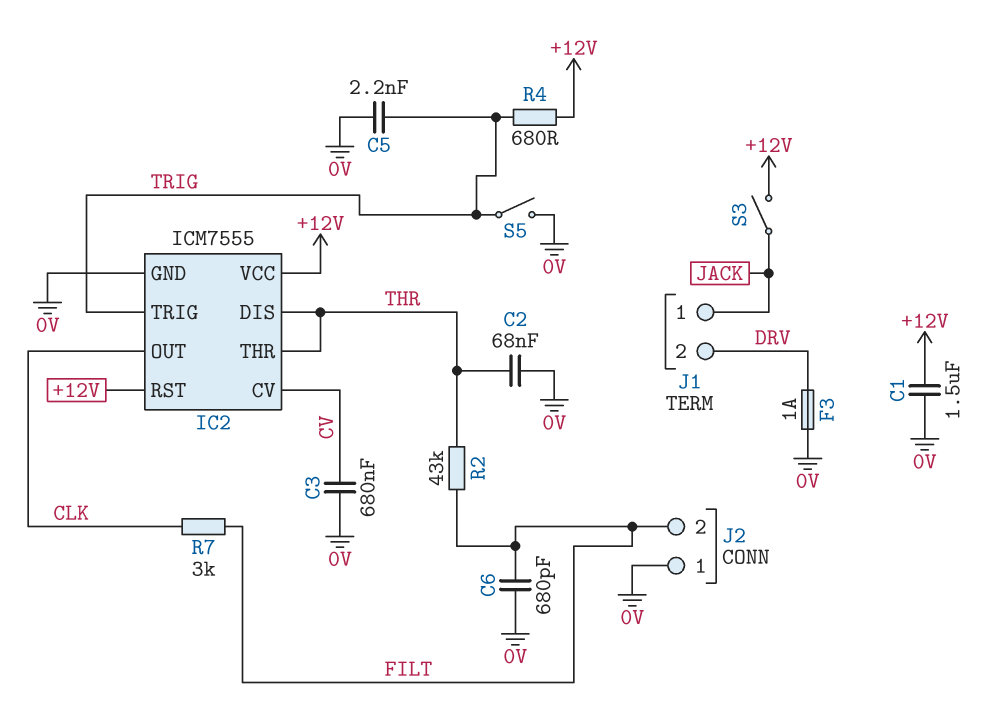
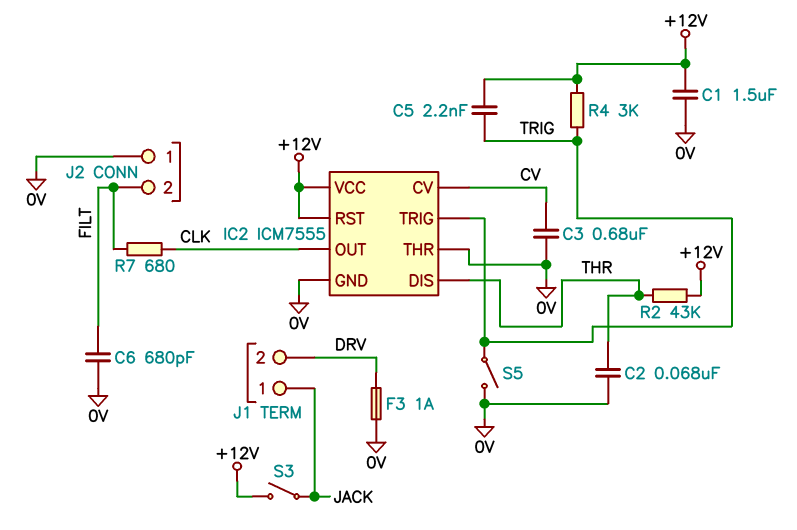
C5: 2.2nF (0V, TRIG) -> 2.2nF (+12V, TRIG)
IC2 pin THR: THR -> 0V
R2: 43k (FILT, THR) -> 43k (+12V, THR)
R4: 680 (+12V, TRIG) -> 3k (+12V, TRIG)
R7: 3k (CLK, FILT) -> 680 (CLK, FILT)

